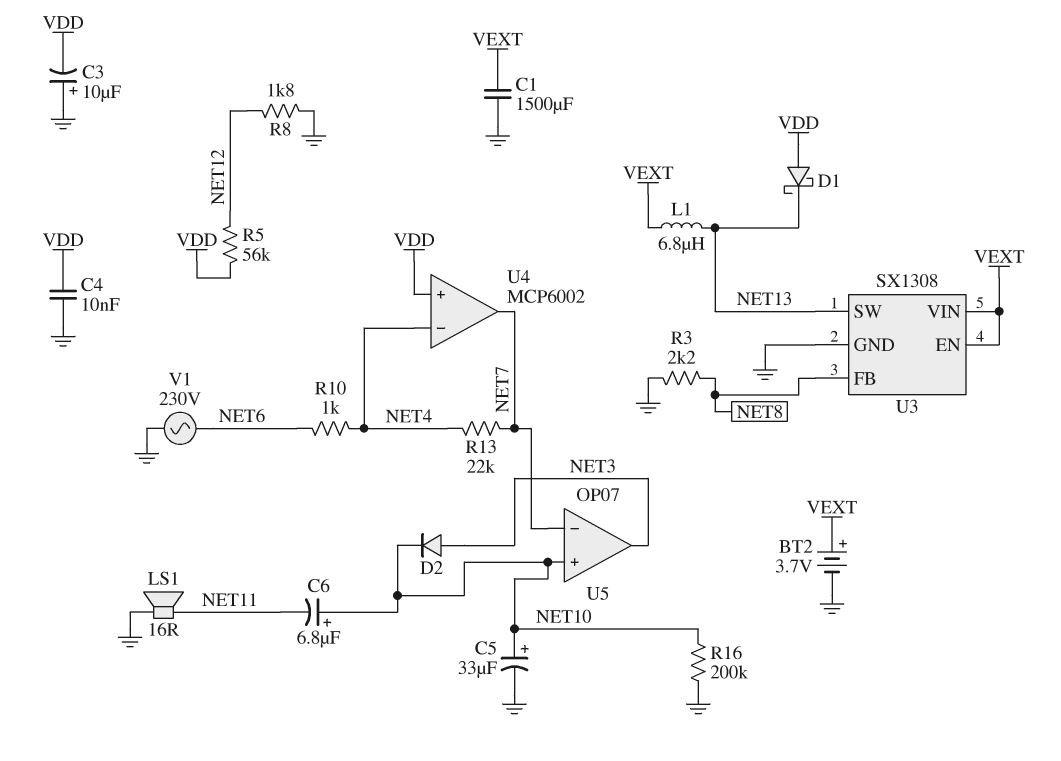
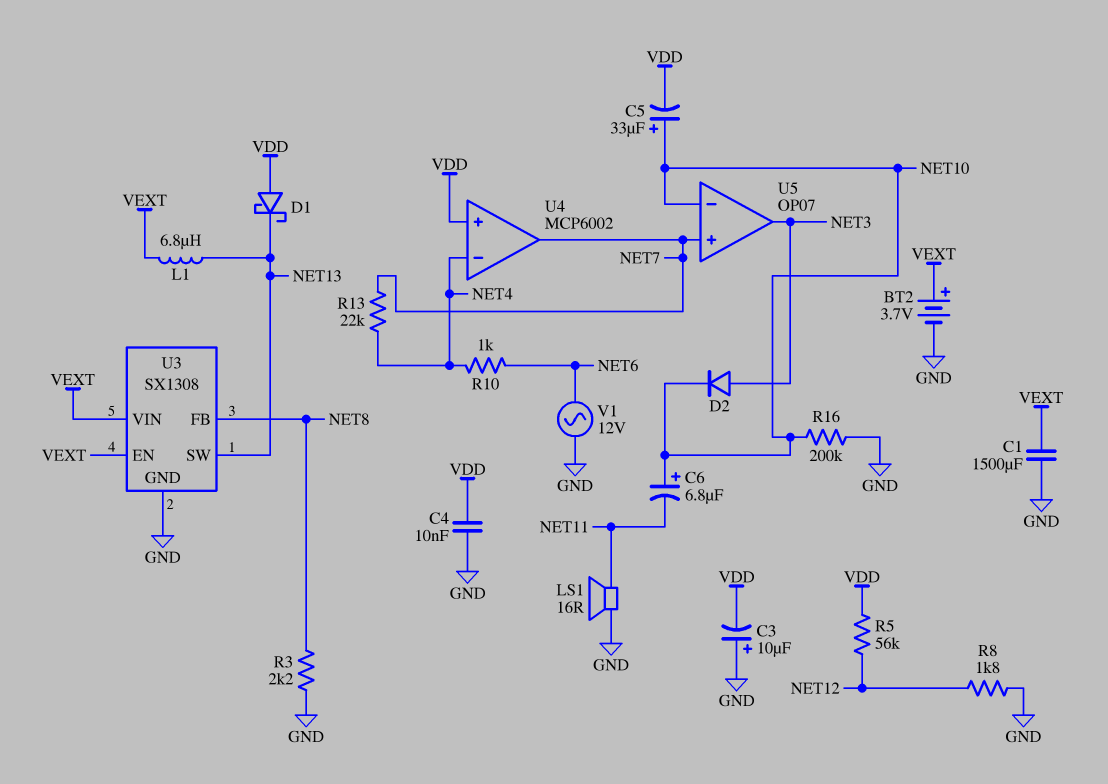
C5: 33uF (plus NET10, minus GND) -> 33uF (plus NET10, minus VDD)
U5 pin in+: NET10 -> NET7
U5 pin in-: NET7 -> NET10
V1: AC 230V (GND, NET6) -> AC 12V (GND, NET6)

